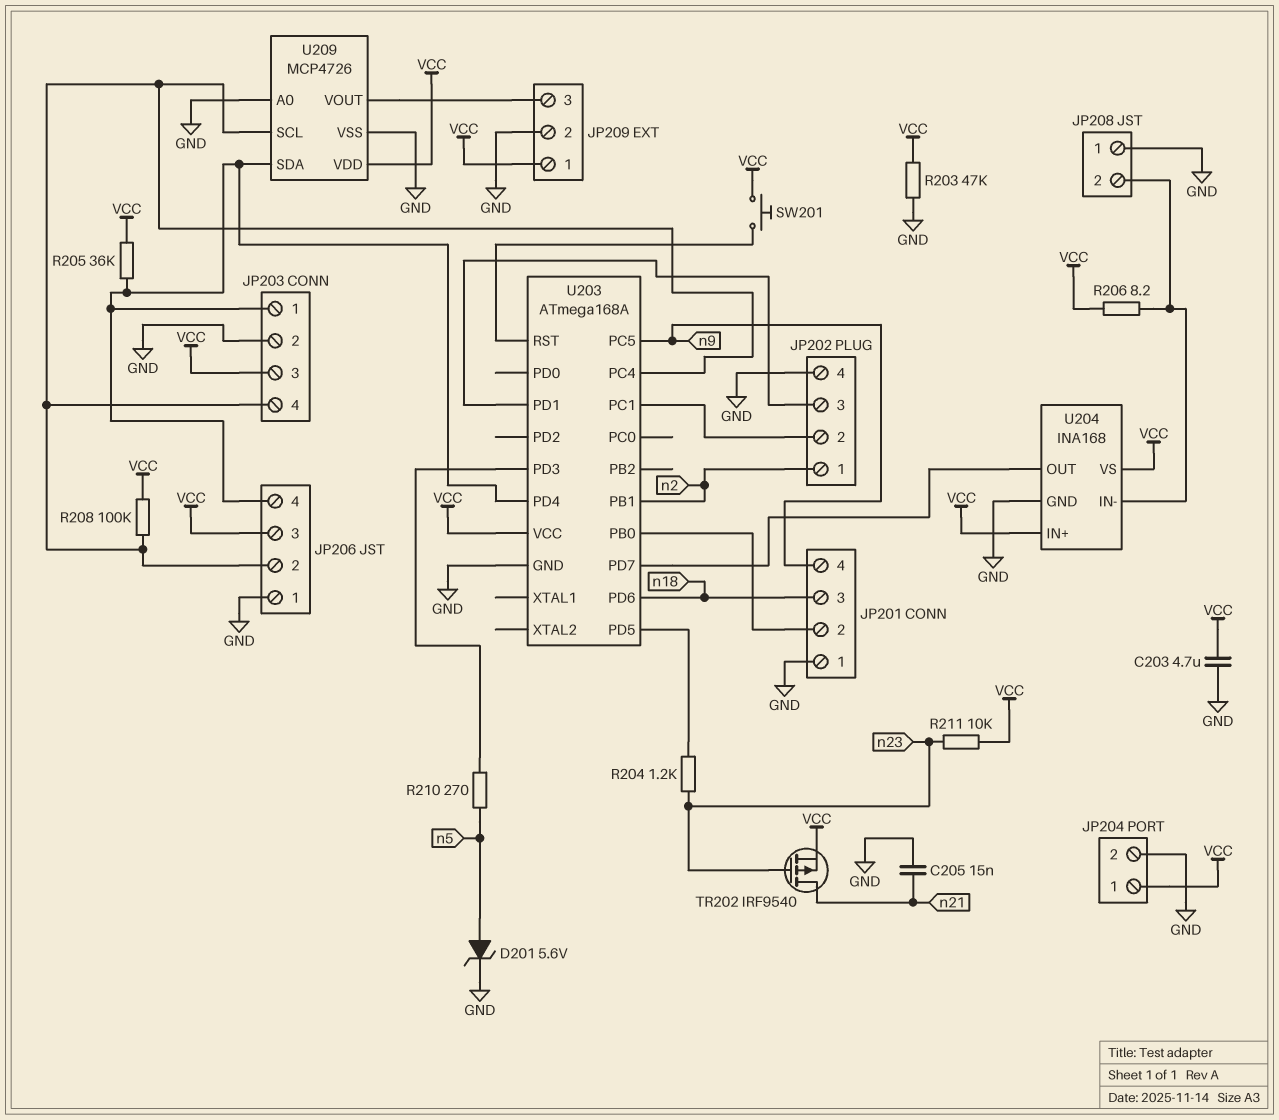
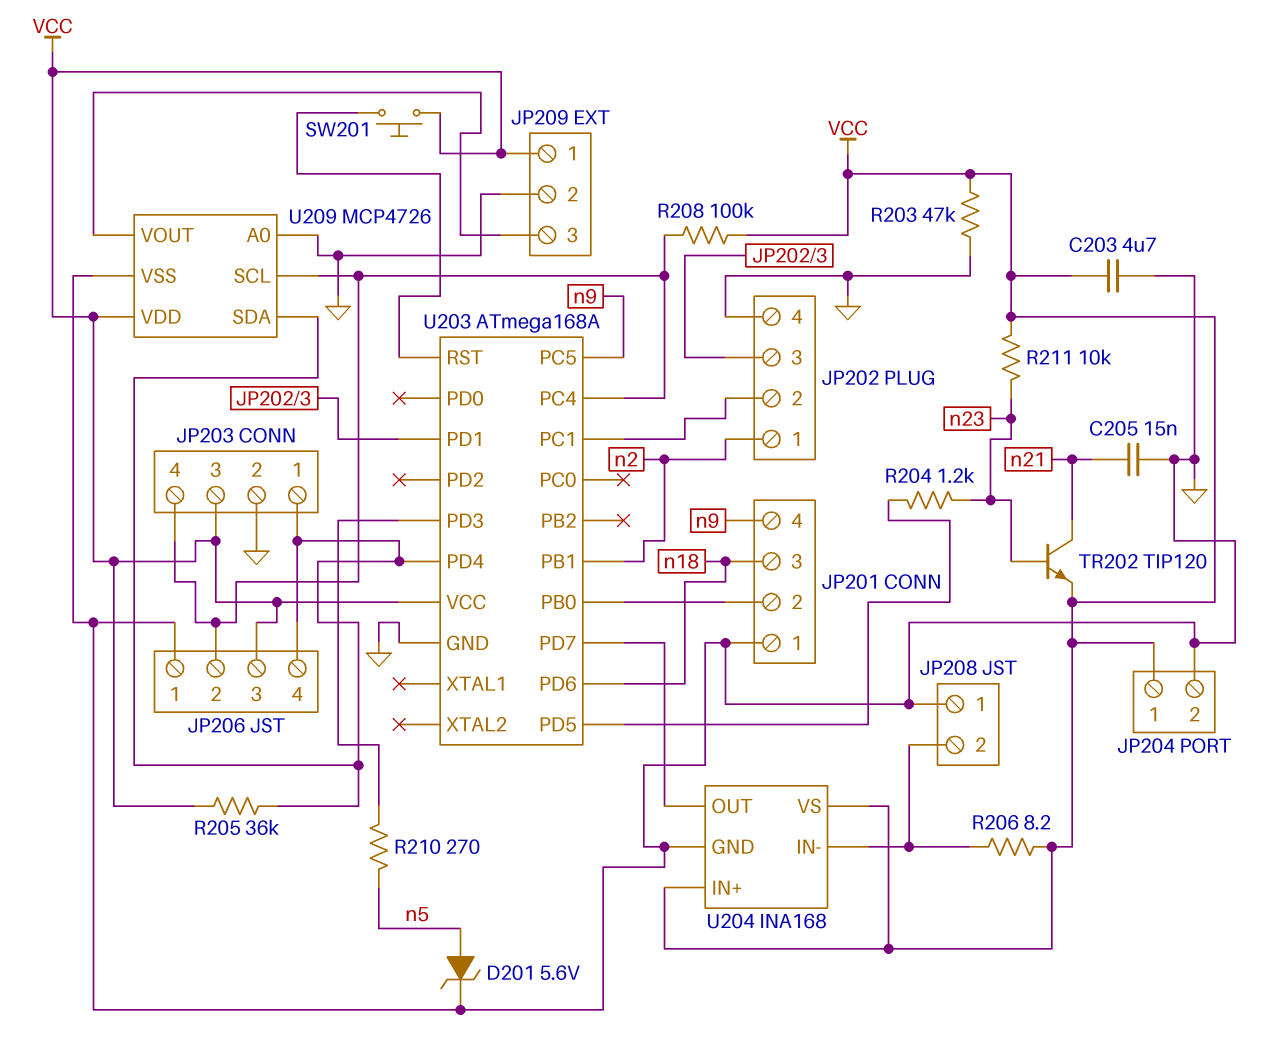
TR202: PMOS IRF9540 (G n23, D n21, S VCC) -> NPN TIP120 (B n23, C n21, E VCC)

